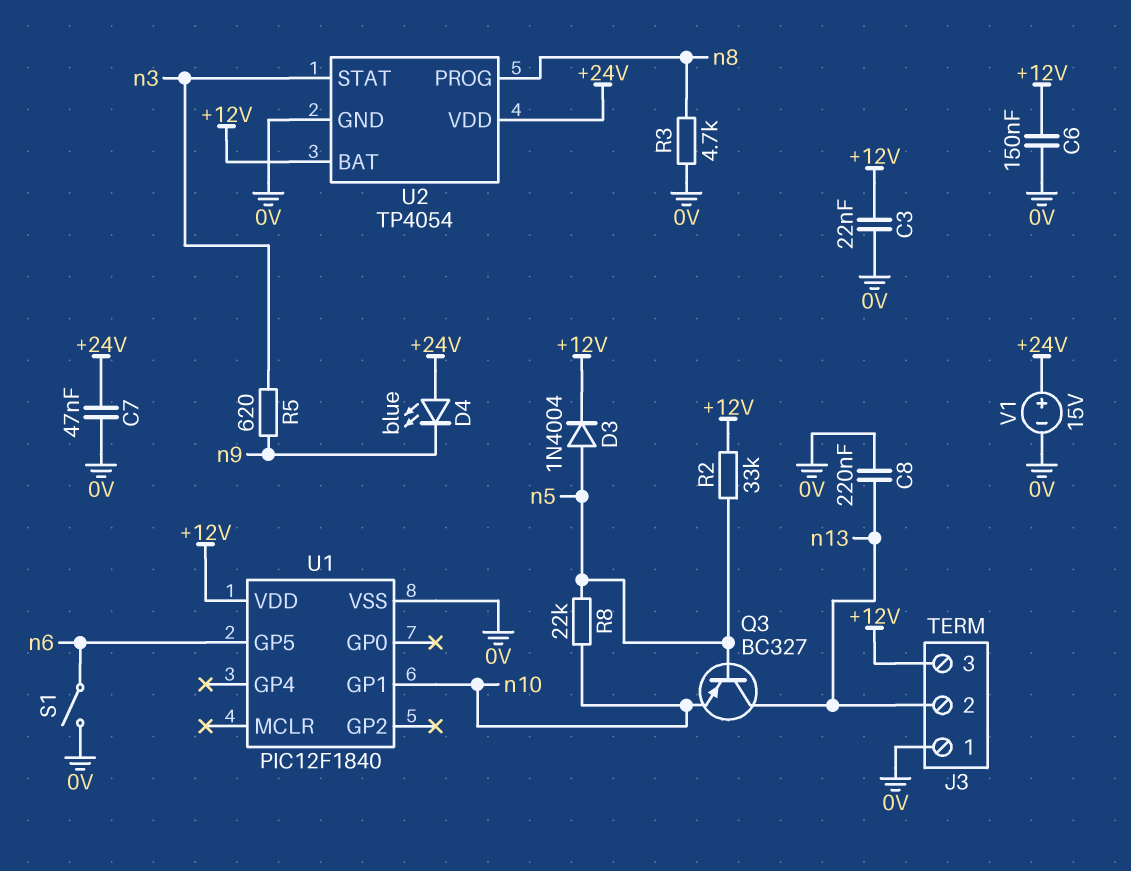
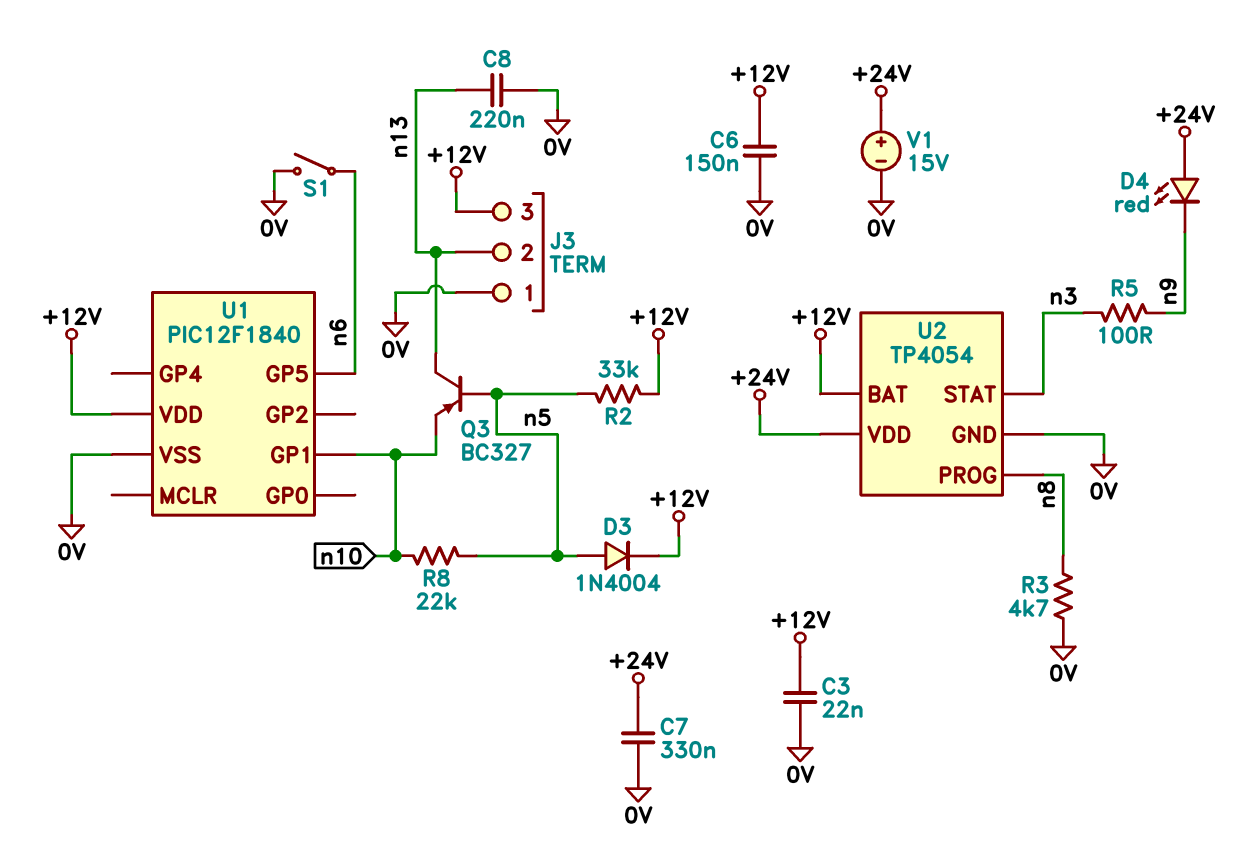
C7: 47nF (+24V, 0V) -> 330nF (+24V, 0V)
D4: LED blue (A +24V, K n9) -> LED red (A +24V, K n9)
R5: 620 (n3, n9) -> 100 (n3, n9)

